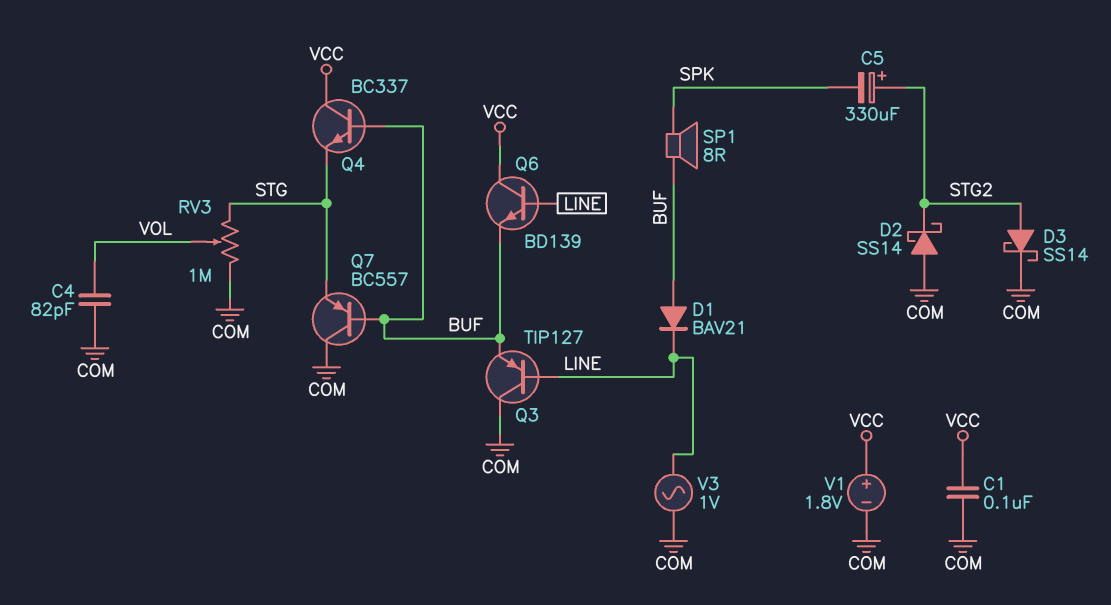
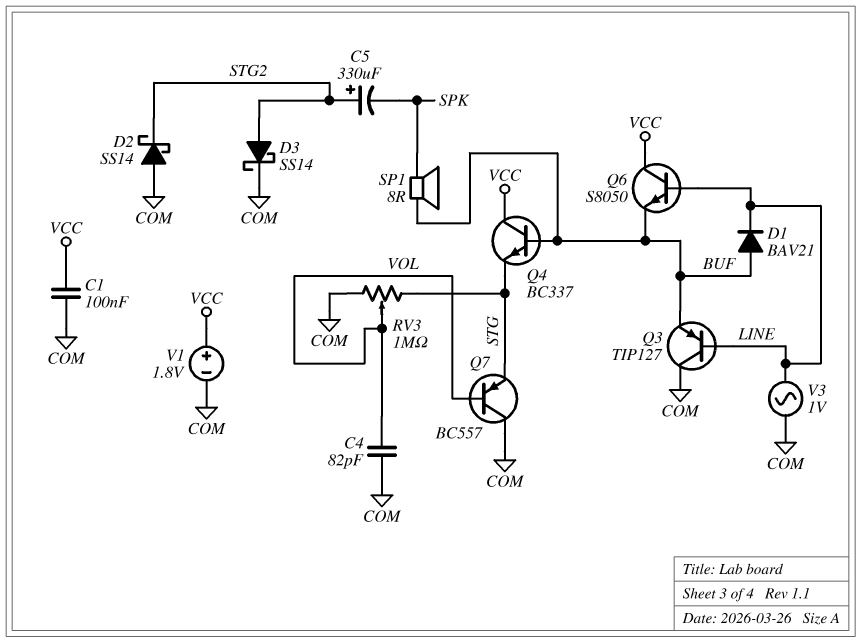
Q6: NPN BD139 (B LINE, C VCC, E BUF) -> NPN S8050 (B LINE, C VCC, E BUF)
Q7: PNP BC557 (B BUF, C COM, E STG) -> PNP BC557 (B VOL, C COM, E STG)

